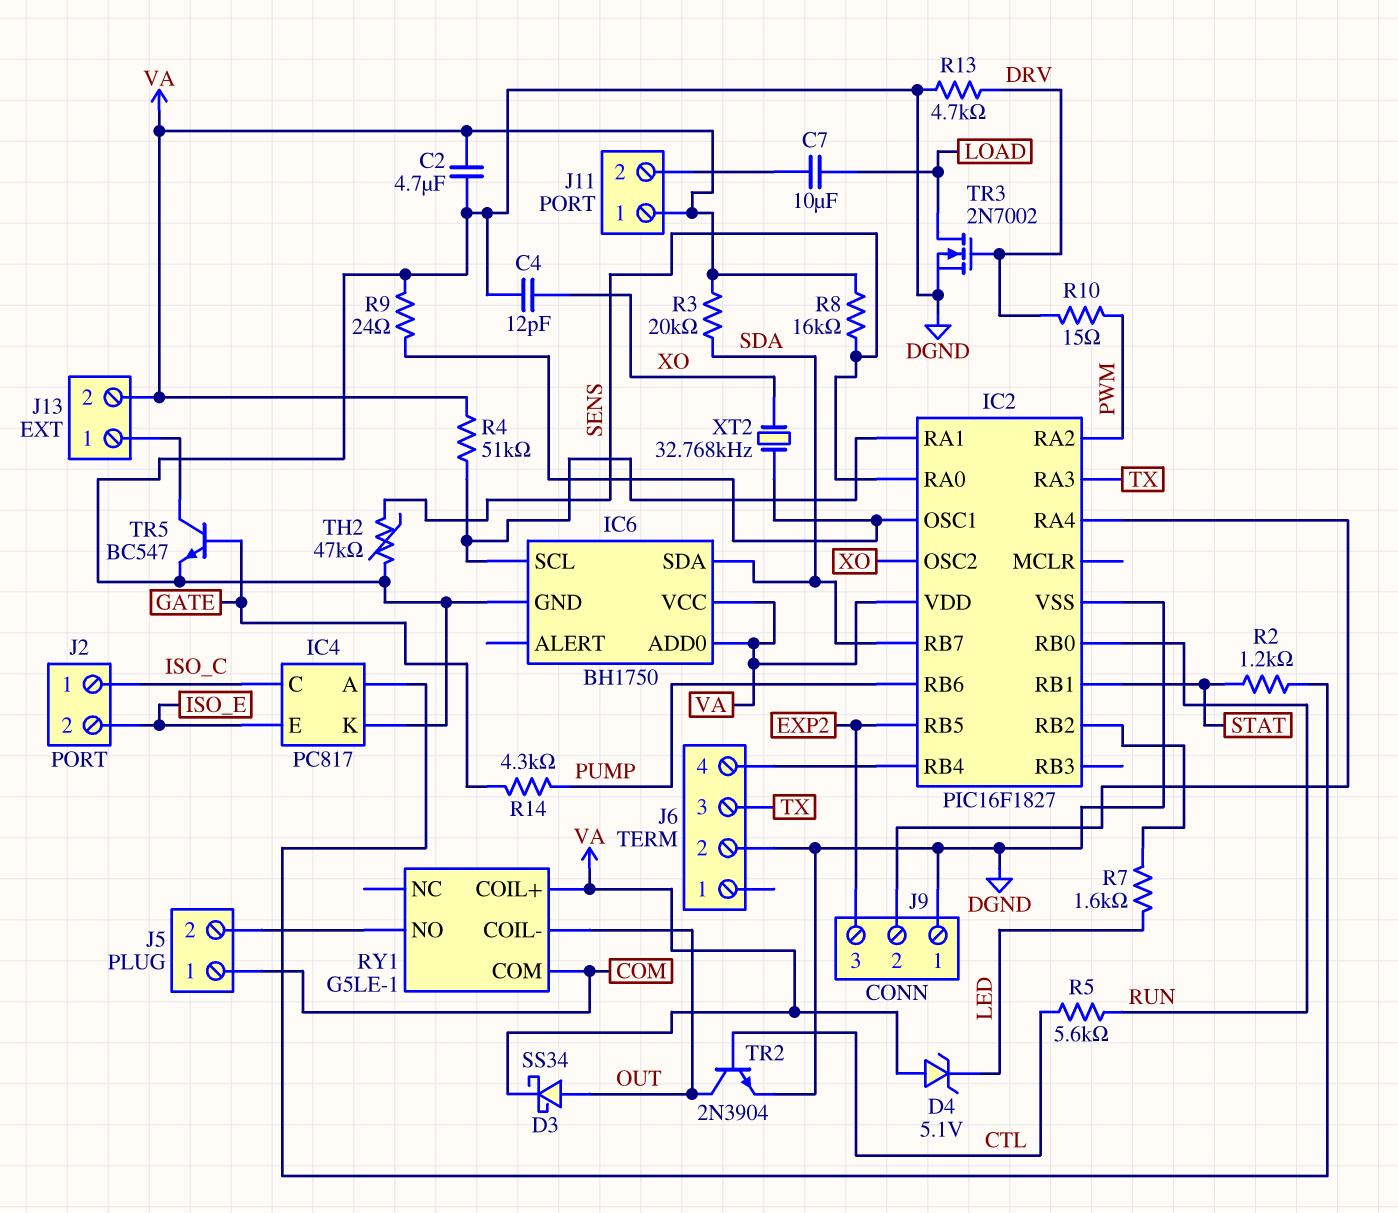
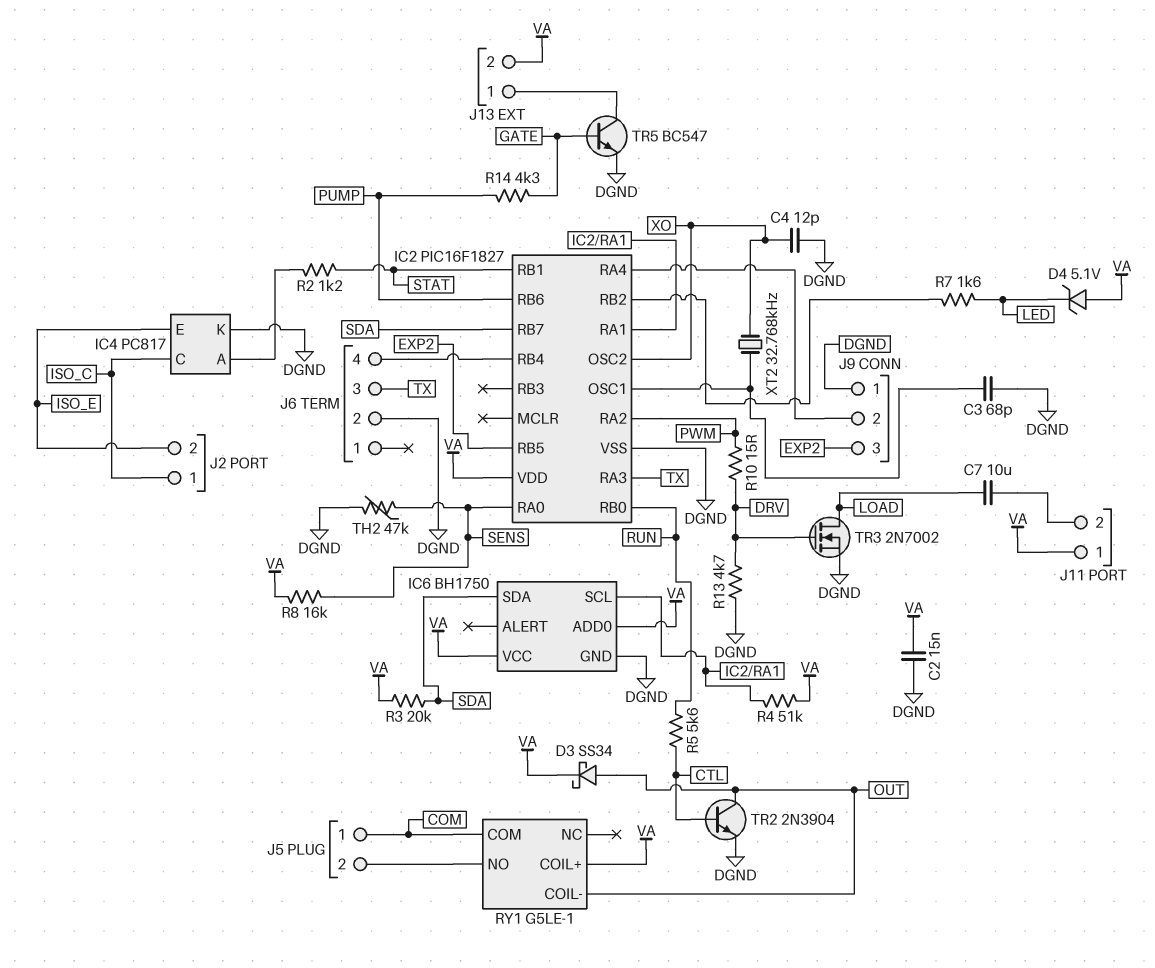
C2: 4.7uF (DGND, VA) -> 15nF (DGND, VA)
C3: none -> 68pF (DGND, IC2/OSC1)
R9: 24 (DGND, IC2/OSC1) -> none

